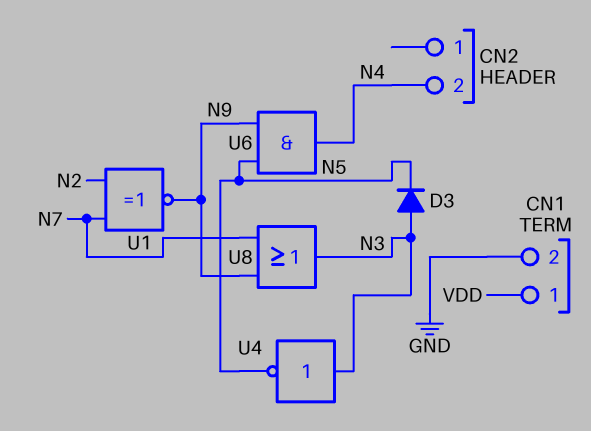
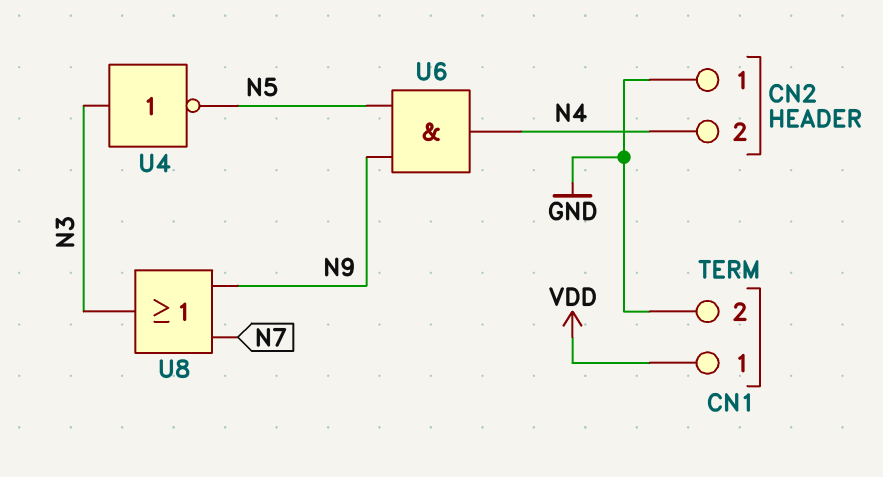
CN2 pin 1: none -> GND
D3: diode (A N3, K N5) -> none
U1: XNOR (in N2, in N7, out N9) -> none

